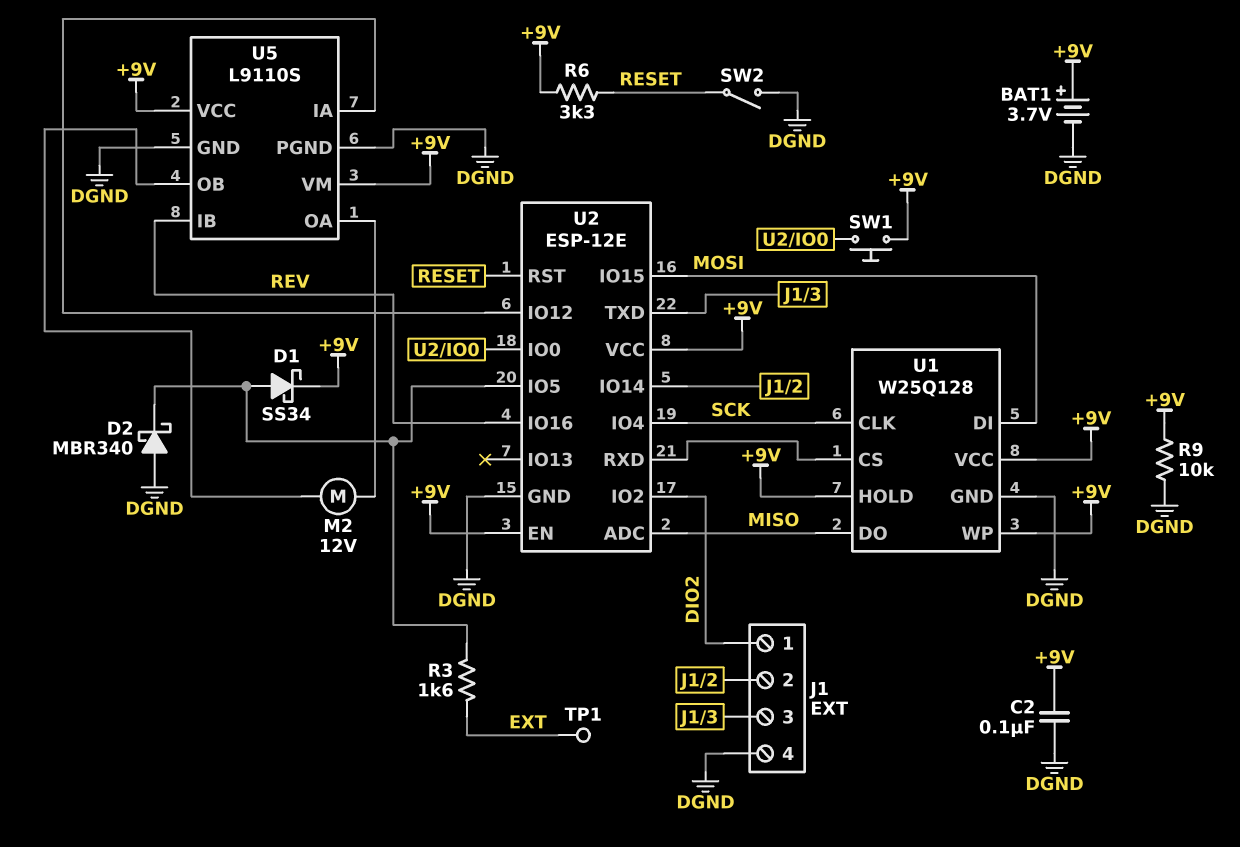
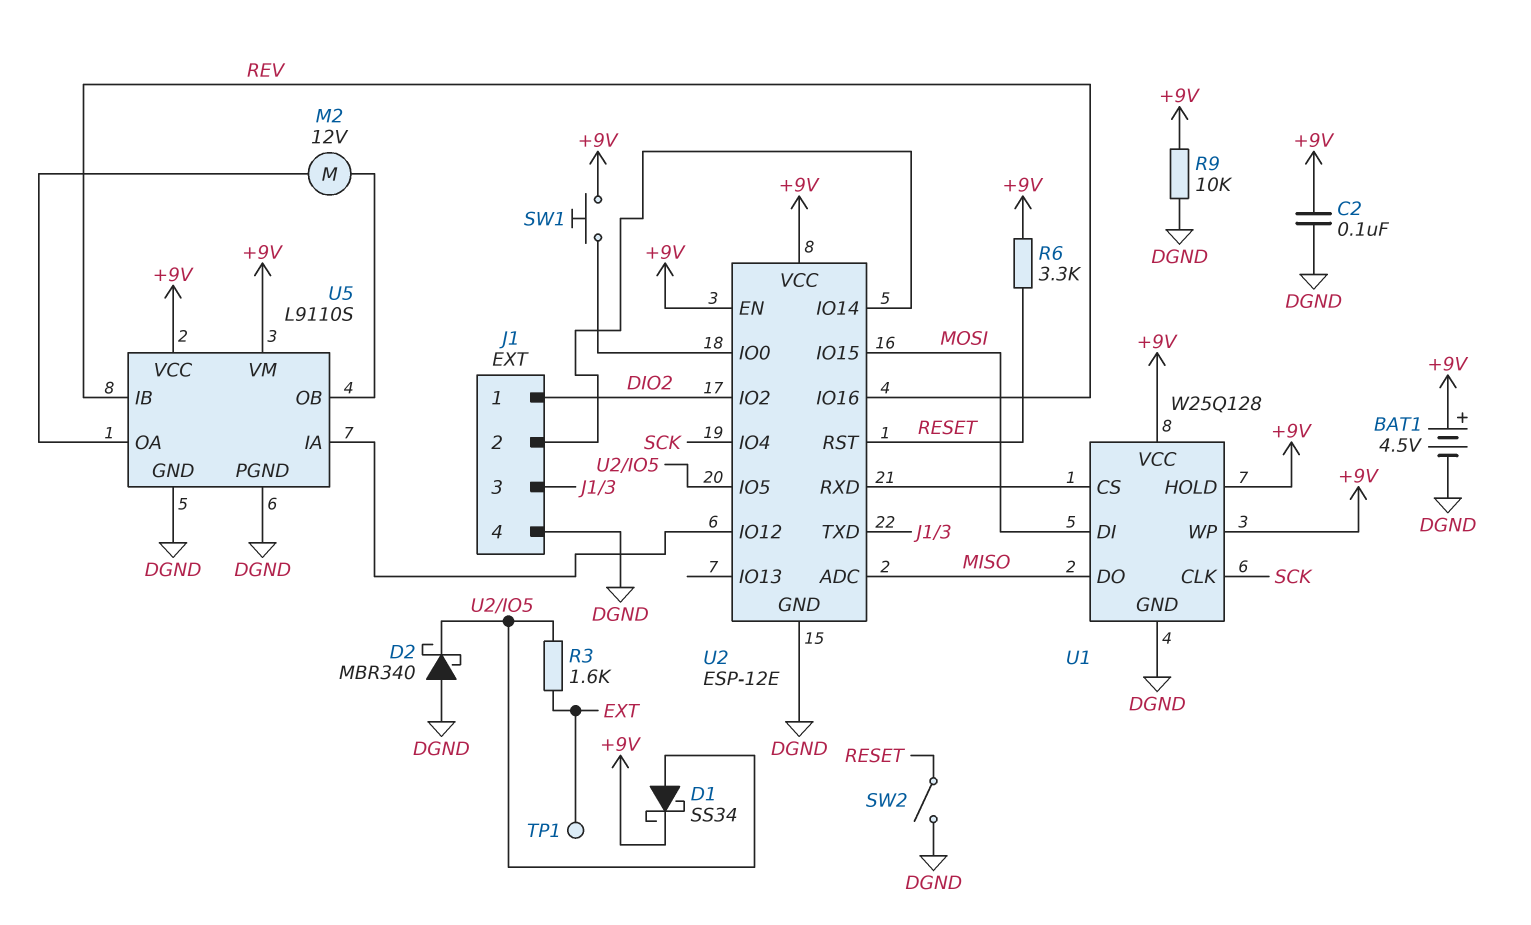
BAT1: 3.7V (plus +9V, minus DGND) -> 4.5V (plus +9V, minus DGND)

